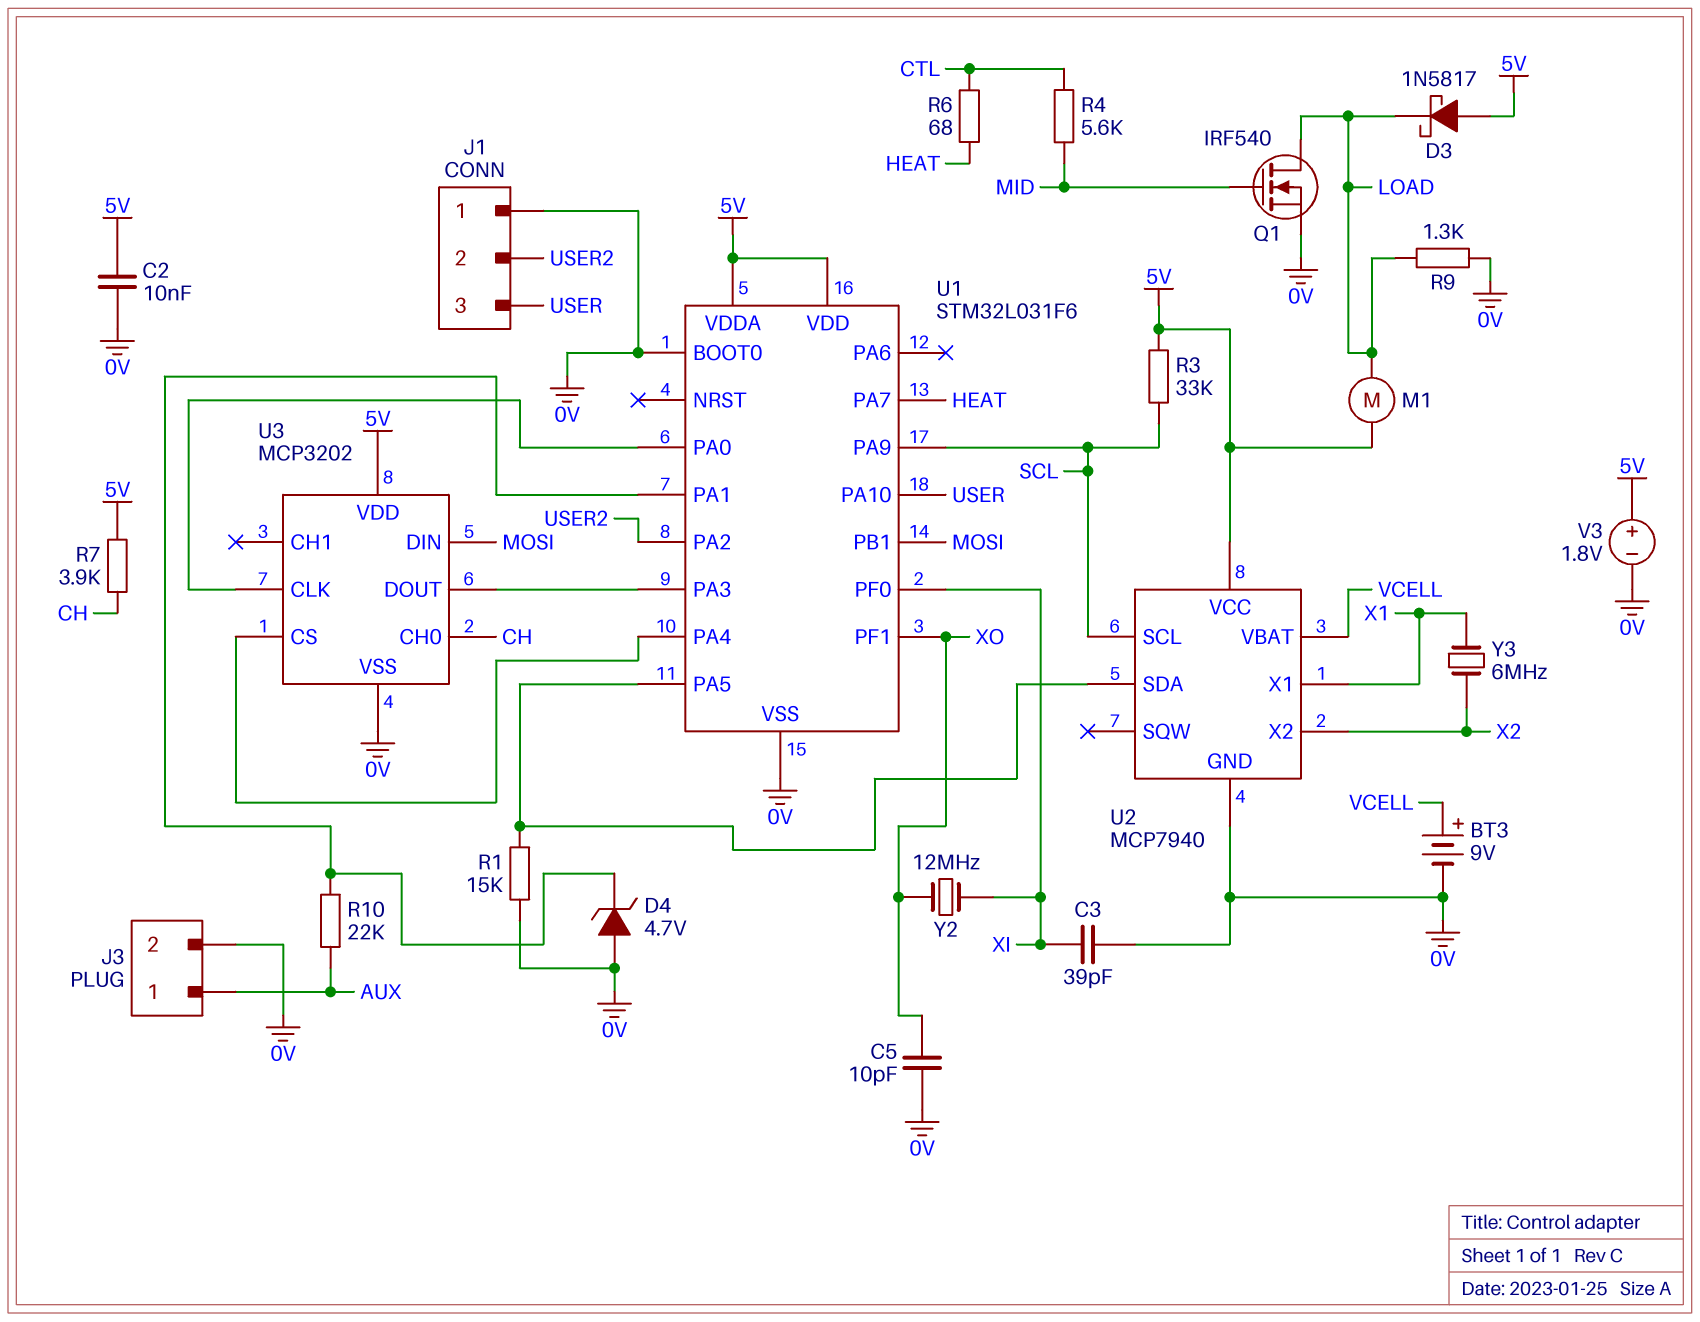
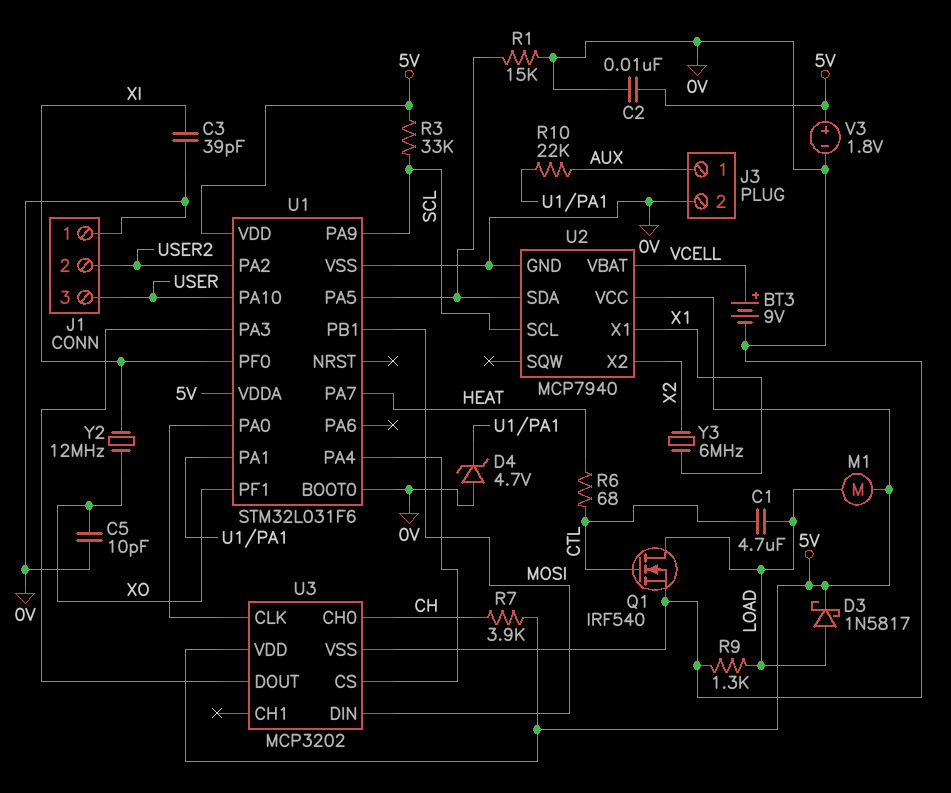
C1: none -> 4.7uF (CTL, LOAD)
D3: schottky 1N5817 (A 5V, K LOAD) -> schottky 1N5817 (A LOAD, K 5V)
Q1: NMOS IRF540 (G MID, D LOAD, S 0V) -> NMOS IRF540 (G CTL, D LOAD, S 0V)
R4: 5.6k (CTL, MID) -> none

